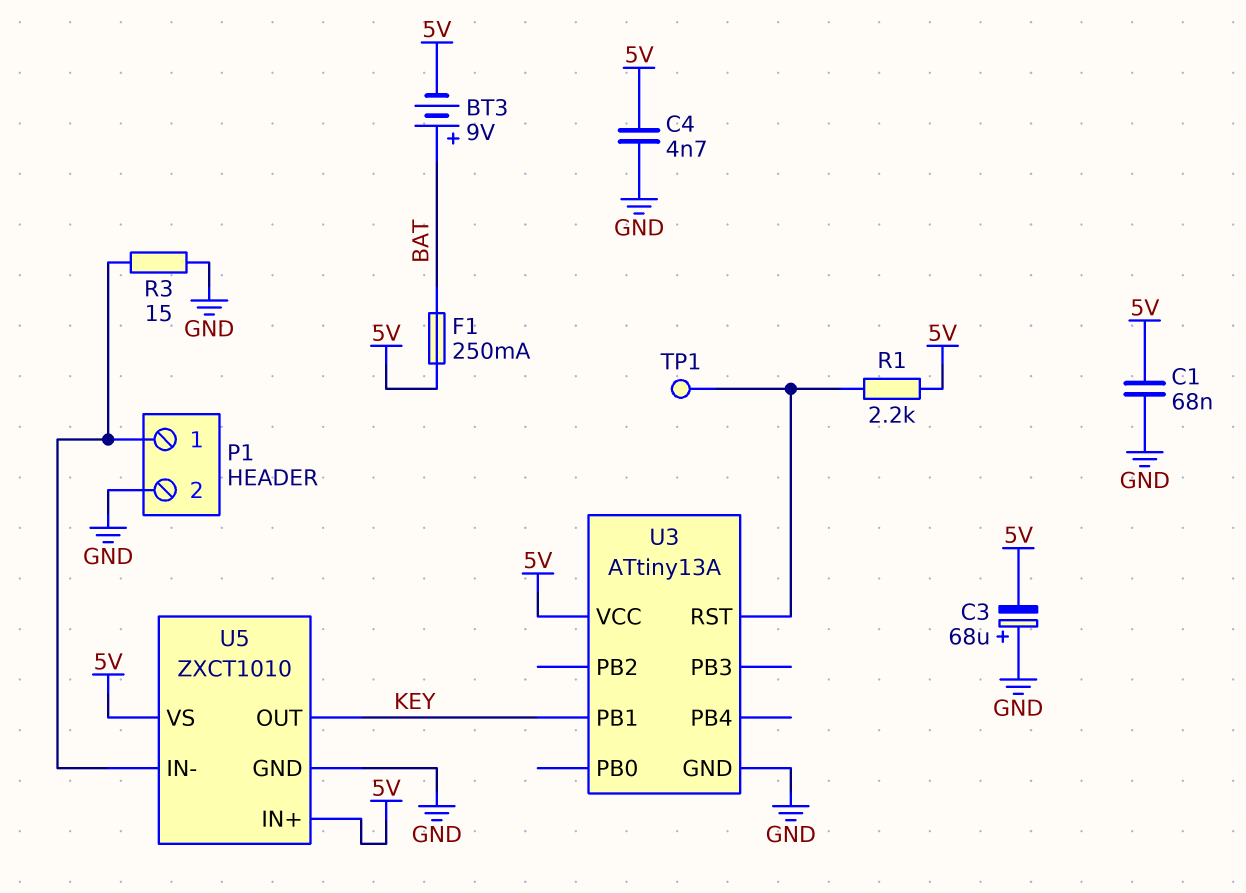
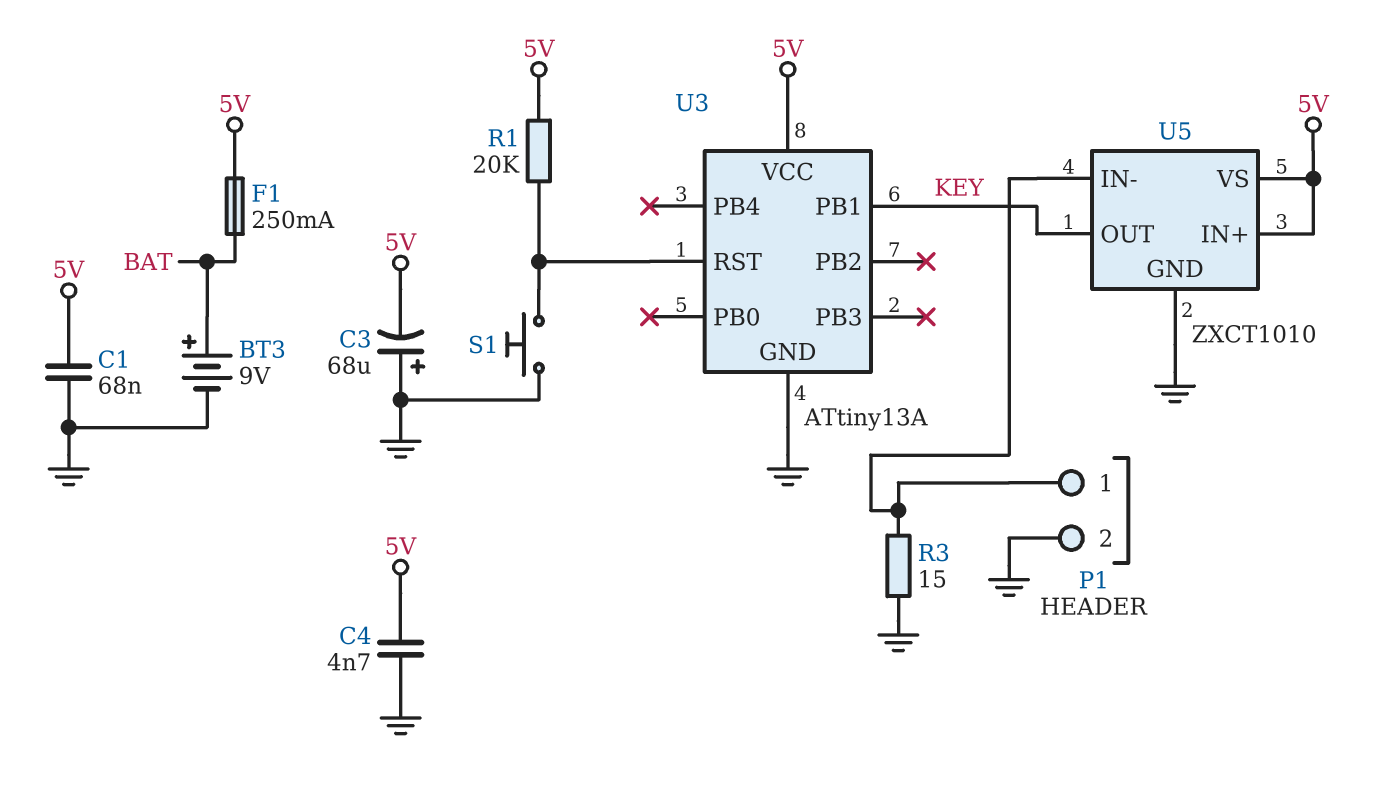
BT3: 9V (plus BAT, minus 5V) -> 9V (plus BAT, minus GND)
R1: 2.2k (5V, U3/RST) -> 20k (5V, U3/RST)
S1: none -> button (GND, U3/RST)
TP1: test point (U3/RST) -> none

